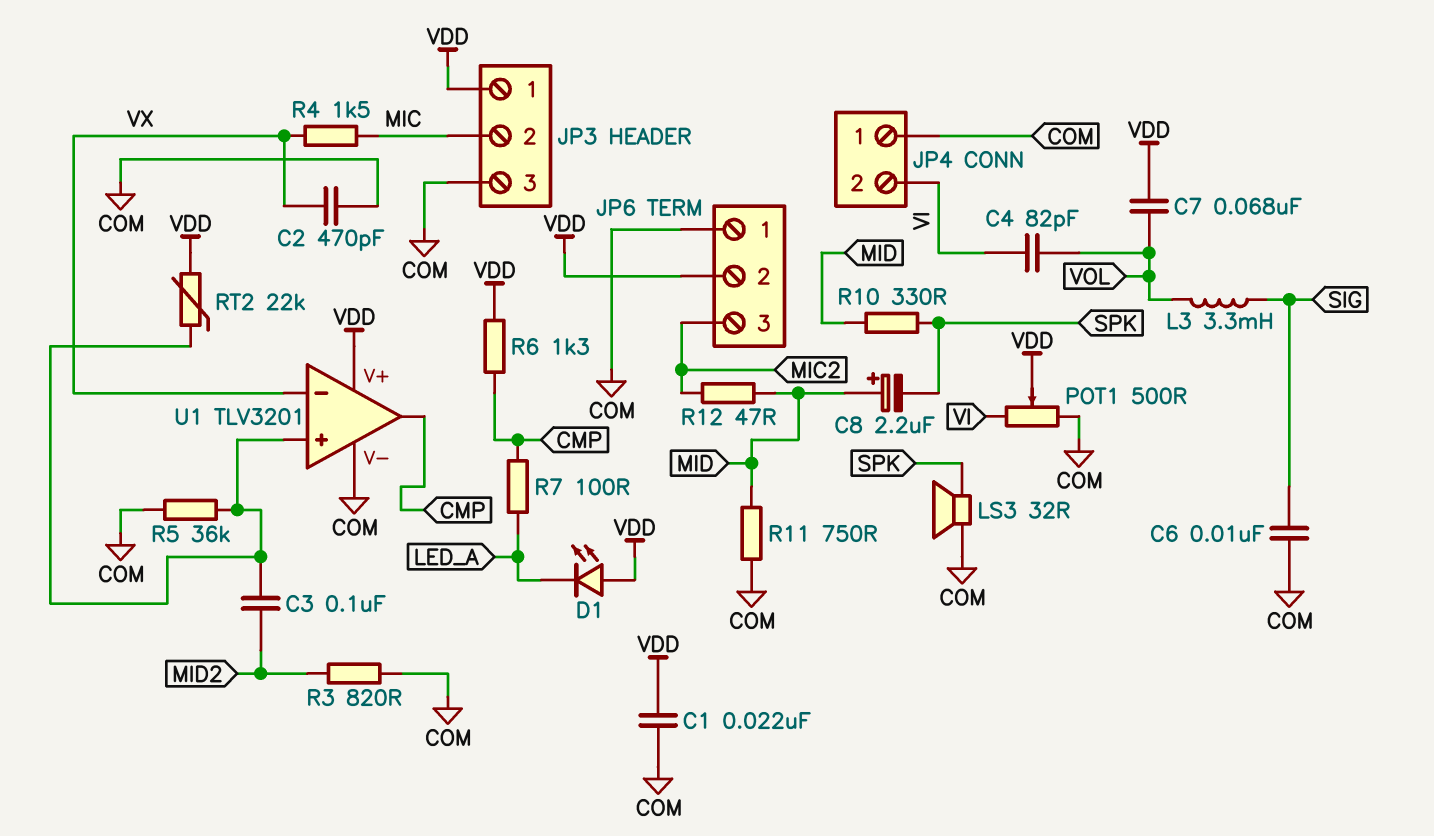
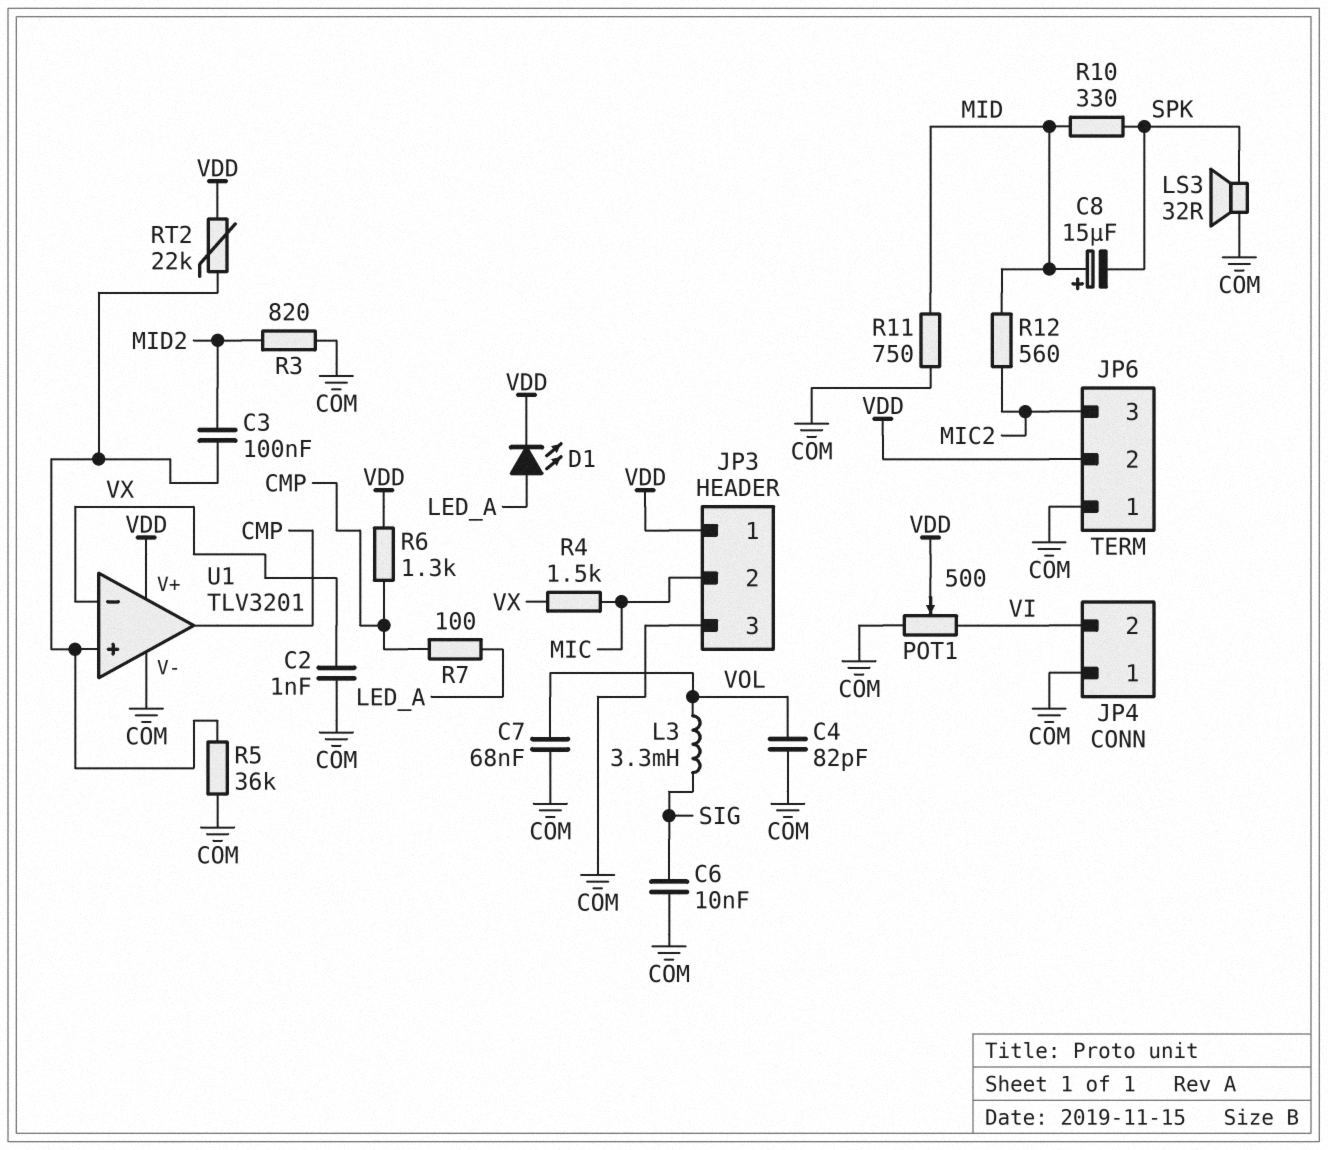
C1: 22nF (COM, VDD) -> none
C2: 470pF (COM, VX) -> 1nF (COM, VX)
C4: 82pF (VI, VOL) -> 82pF (COM, VOL)
C7: 68nF (VDD, VOL) -> 68nF (COM, VOL)
C8: 2.2uF (plus MID, minus SPK) -> 15uF (plus MID, minus SPK)
D1: LED (A VDD, K LED_A) -> LED (A LED_A, K VDD)
R12: 47 (MIC2, MID) -> 560 (MIC2, MID)

